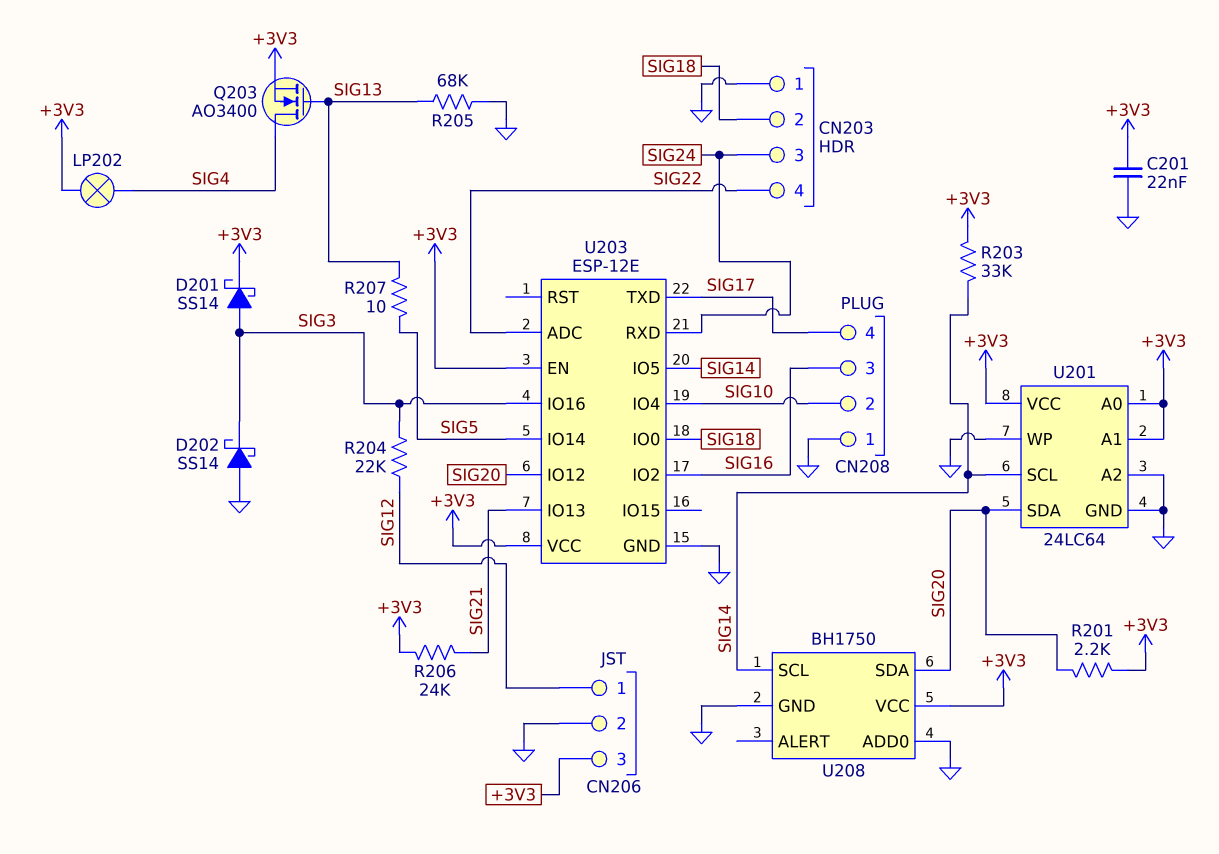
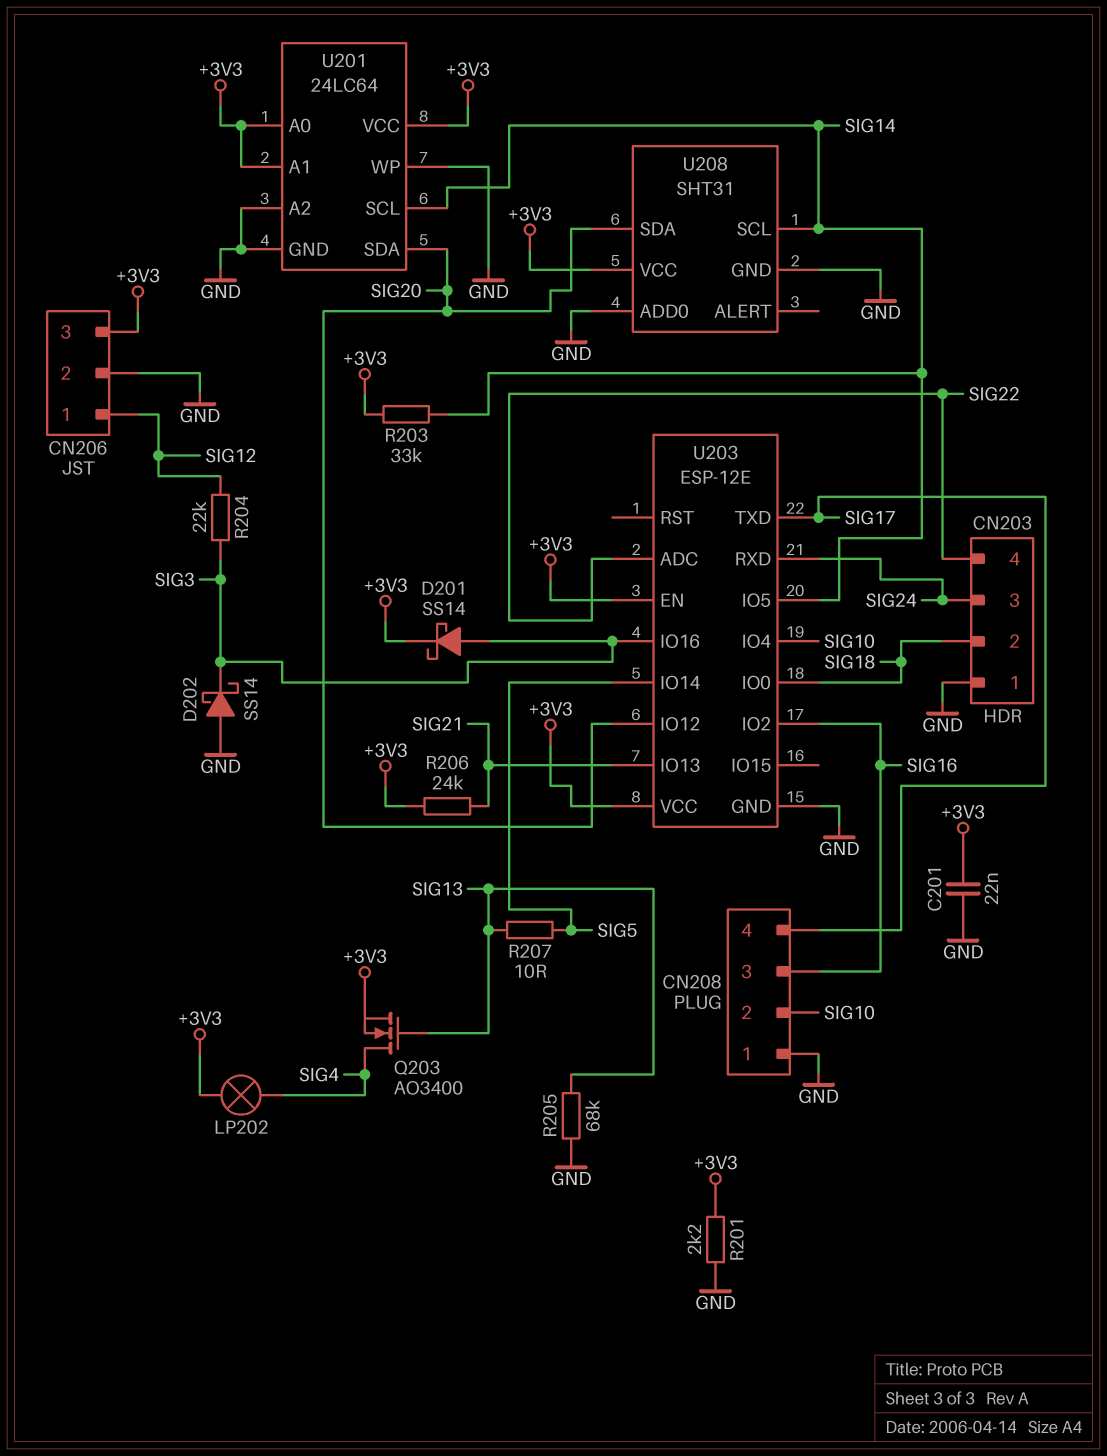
R201: 2.2k (+3V3, SIG20) -> 2.2k (+3V3, GND)
U208: BH1750 -> SHT31

